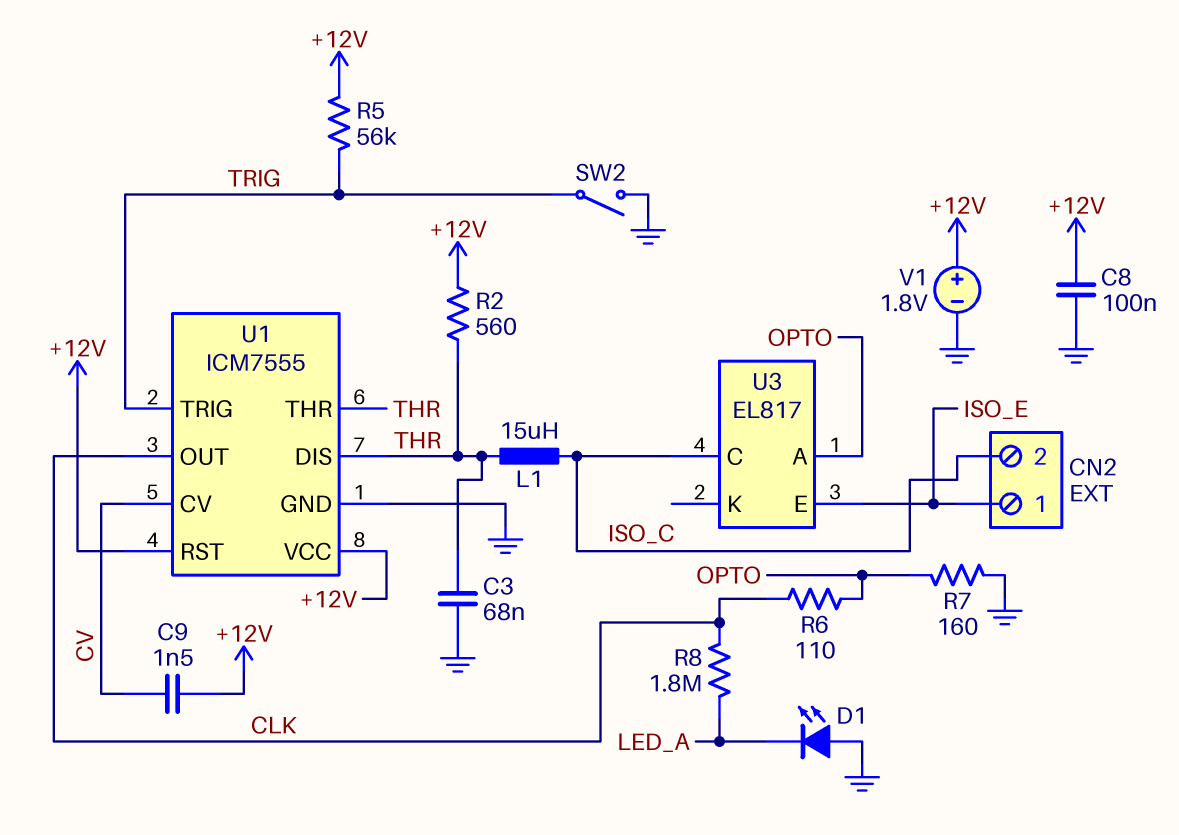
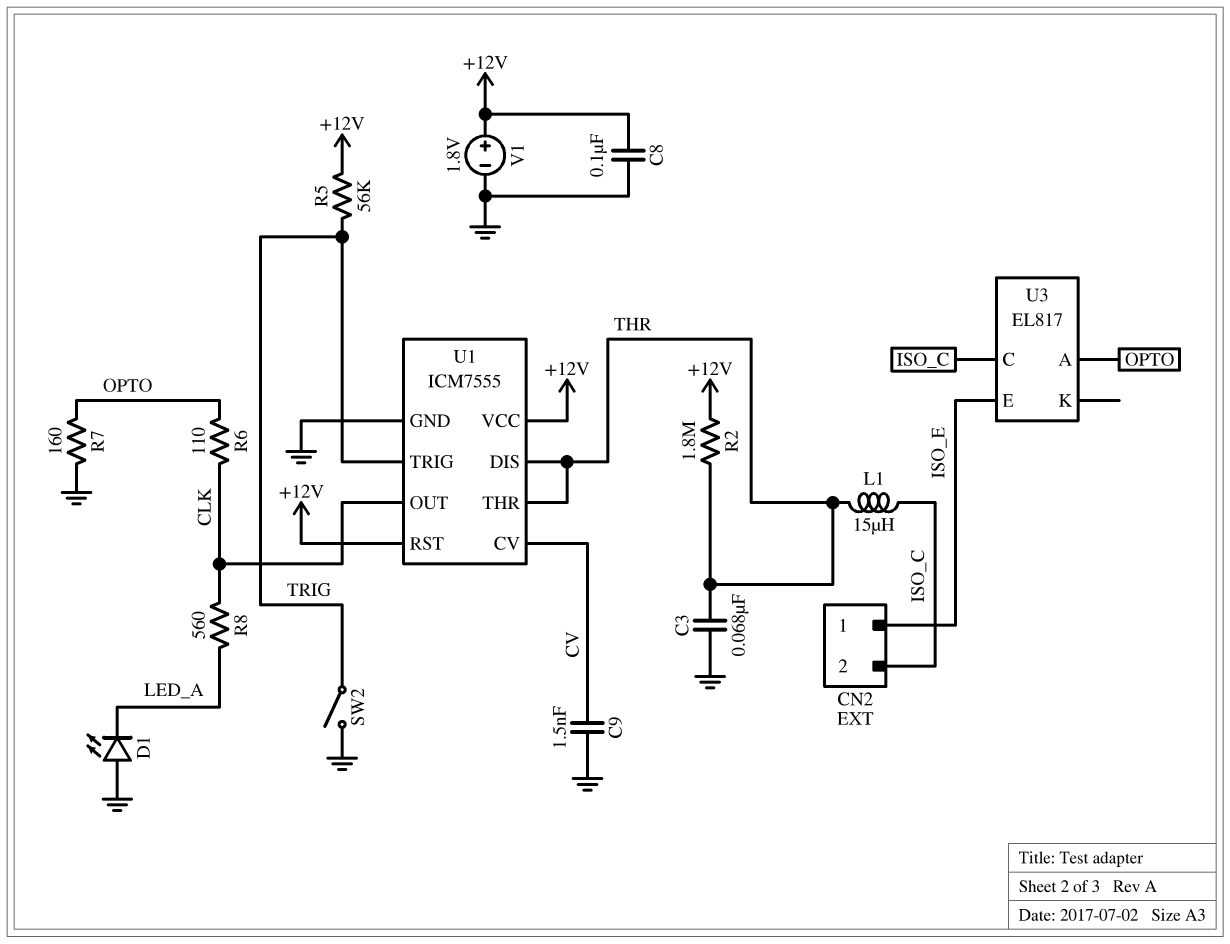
C9: 1.5nF (+12V, CV) -> 1.5nF (CV, GND)
R2: 560 (+12V, THR) -> 1.8M (+12V, THR)
R8: 1.8M (CLK, LED_A) -> 560 (CLK, LED_A)

